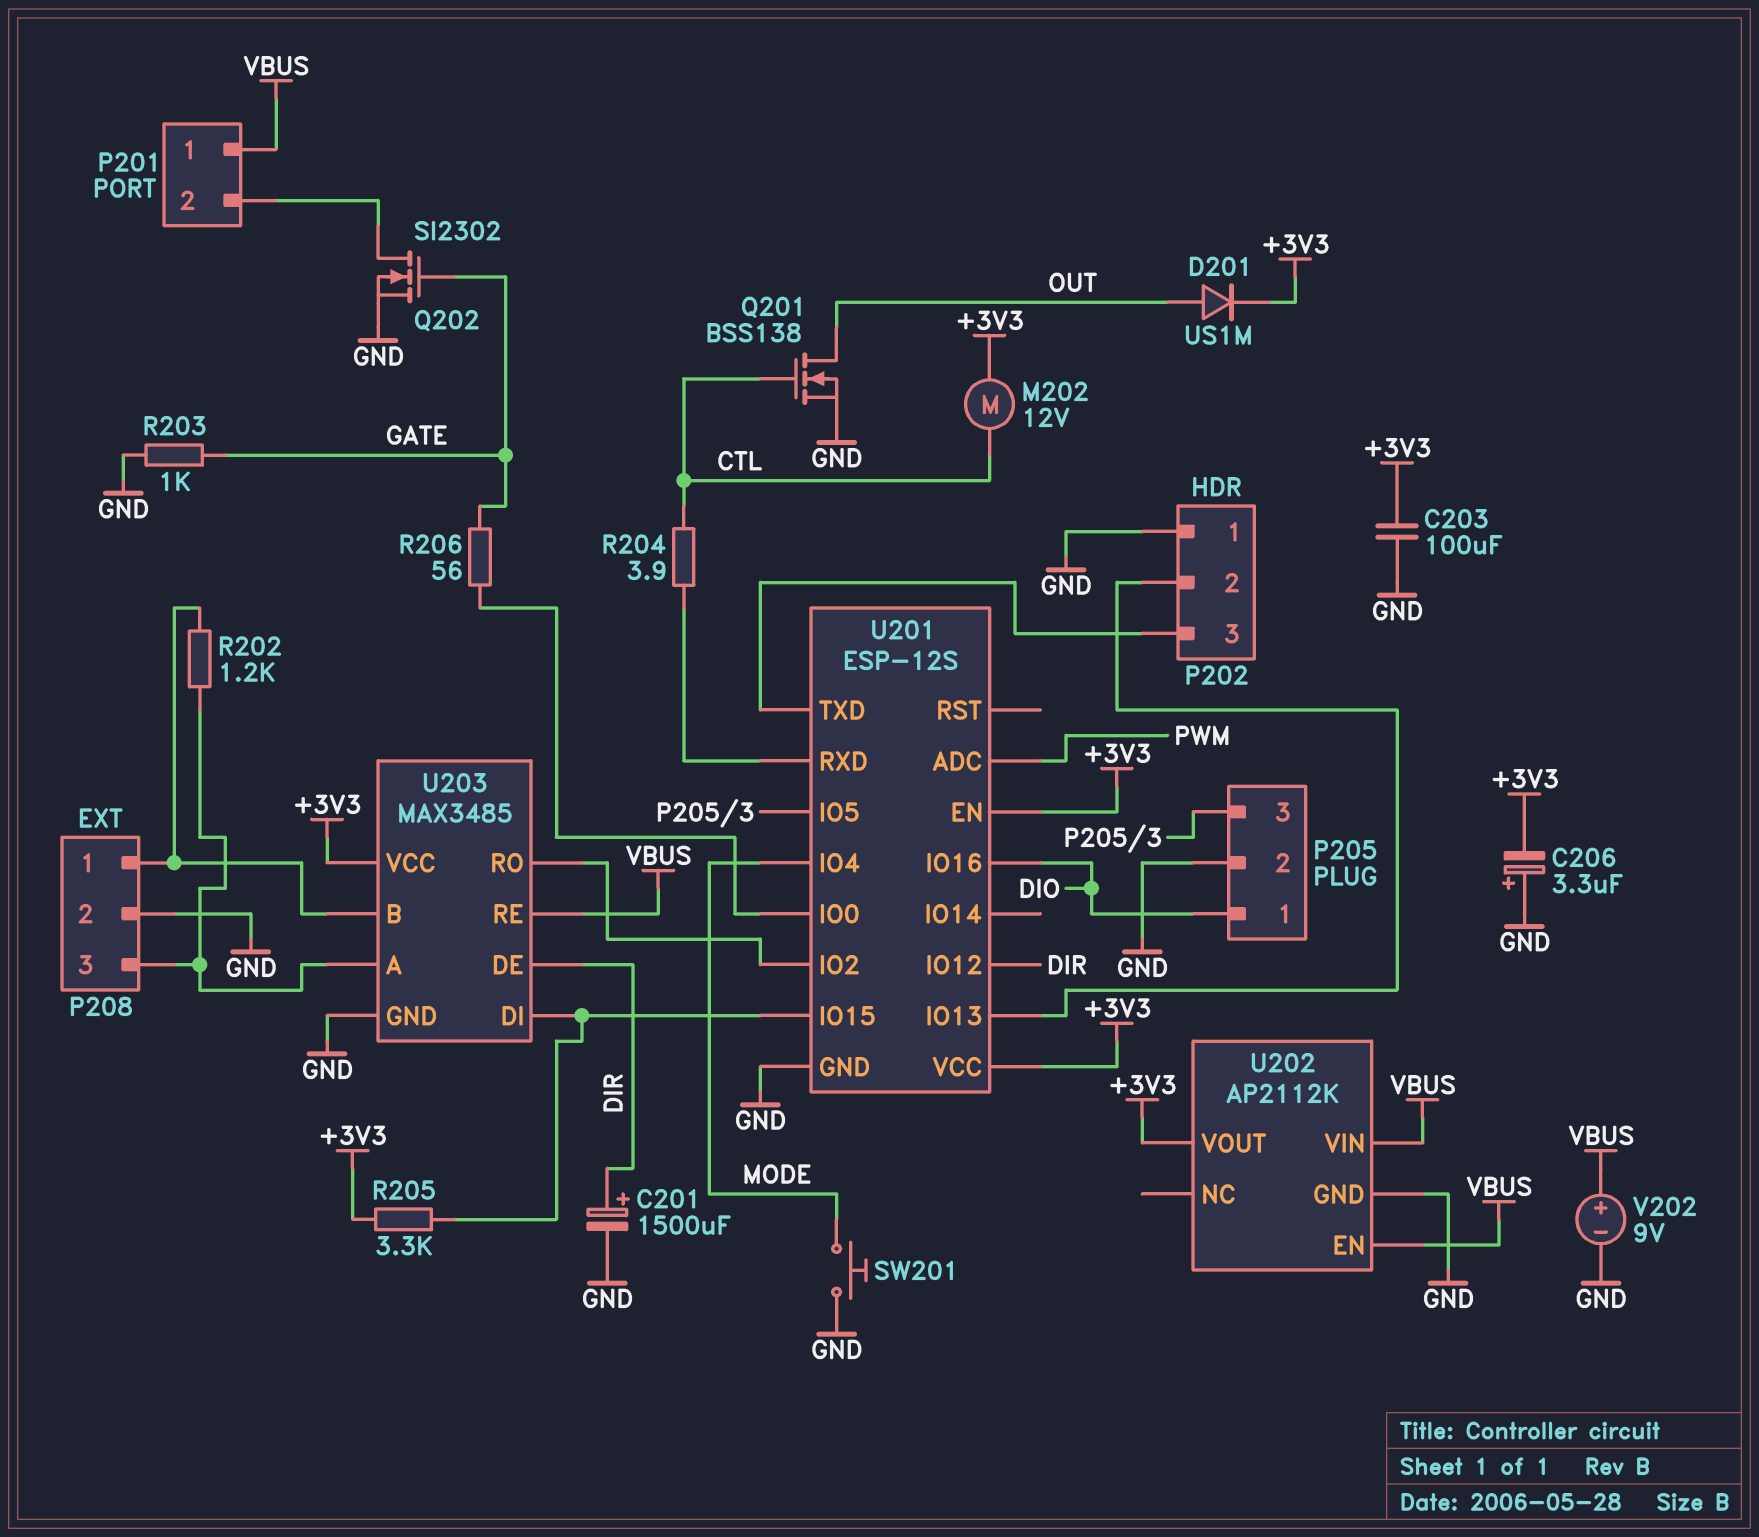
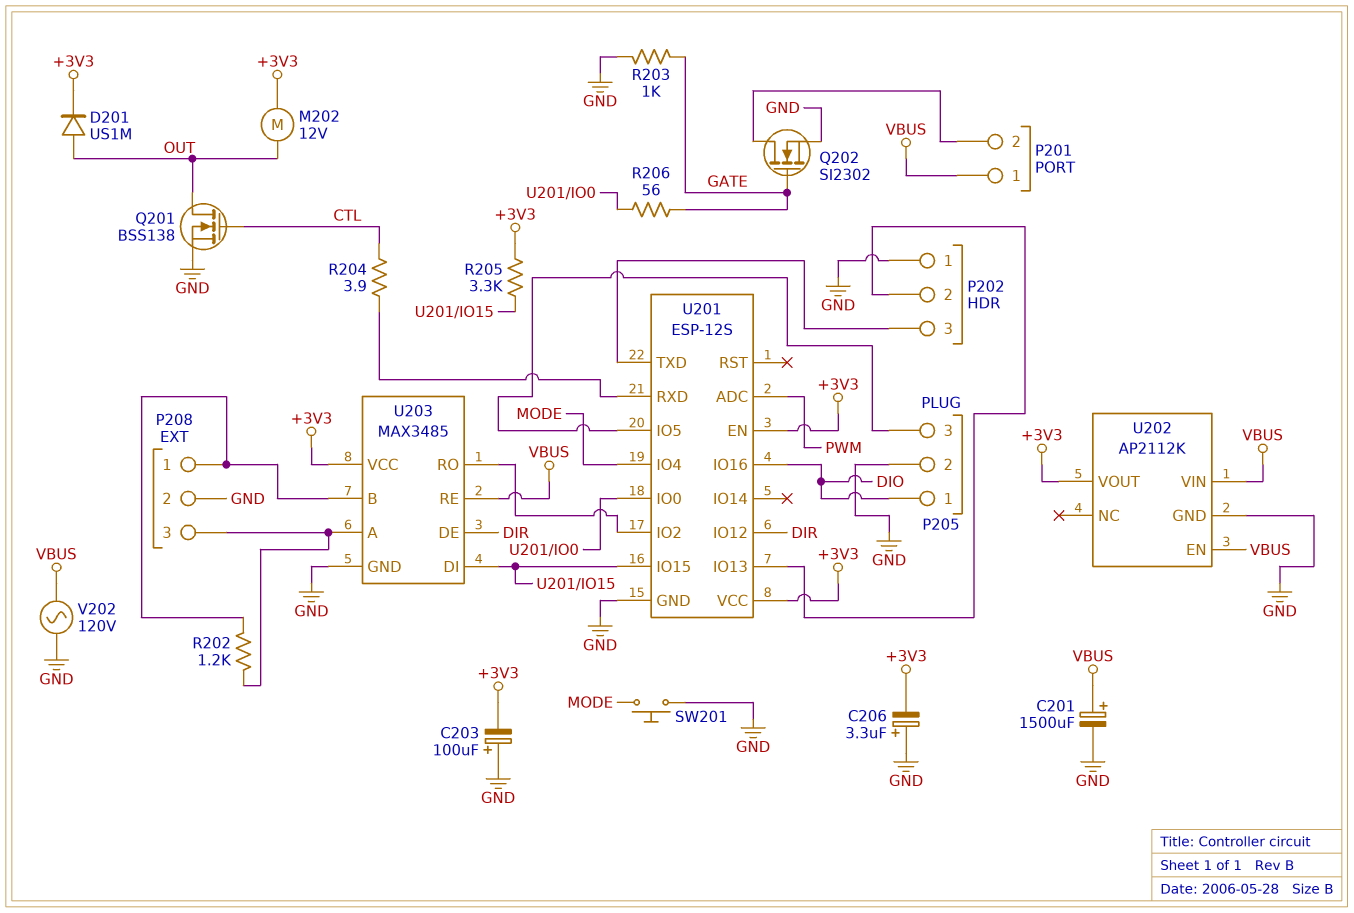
C201: 1500uF (plus DIR, minus GND) -> 1500uF (plus VBUS, minus GND)
C203: 100uF (+3V3, GND) -> 100uF (plus GND, minus +3V3)
M202: motor 12V (+3V3, CTL) -> motor 12V (+3V3, OUT)
V202: 9V (plus VBUS, minus GND) -> AC 120V (GND, VBUS)

